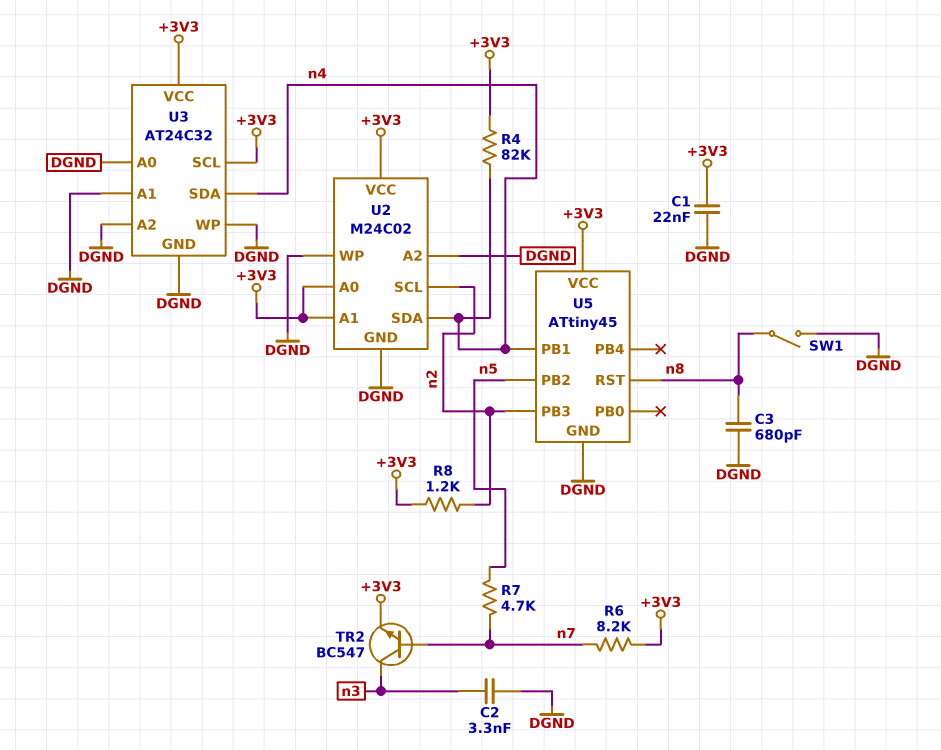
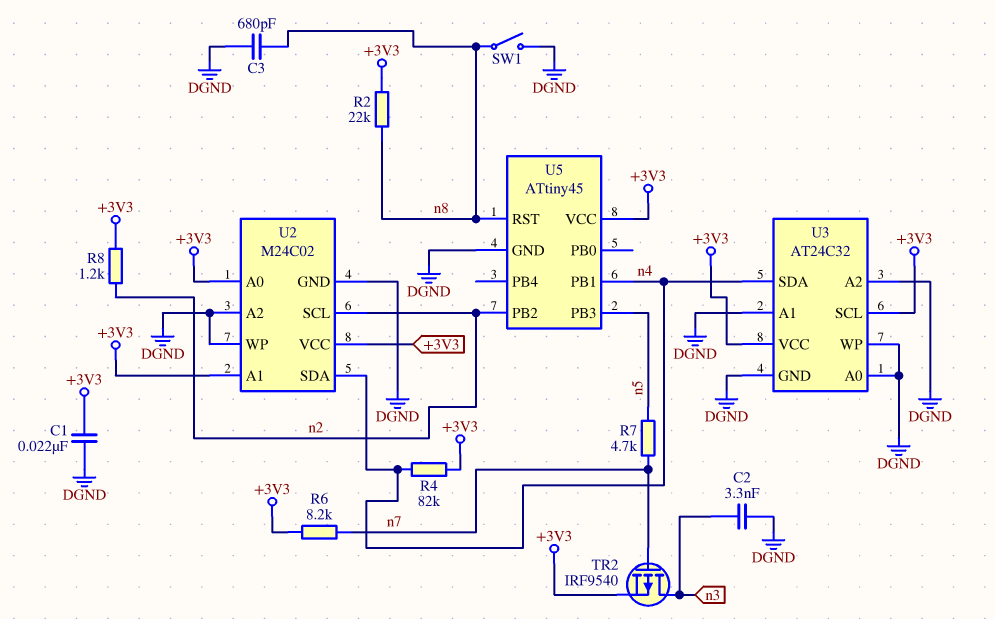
R2: none -> 22k (+3V3, n8)
TR2: NPN BC547 (B n7, C n3, E +3V3) -> PMOS IRF9540 (G n7, D n3, S +3V3)
U5 pin PB2: n5 -> n2
U5 pin PB3: n2 -> n5

